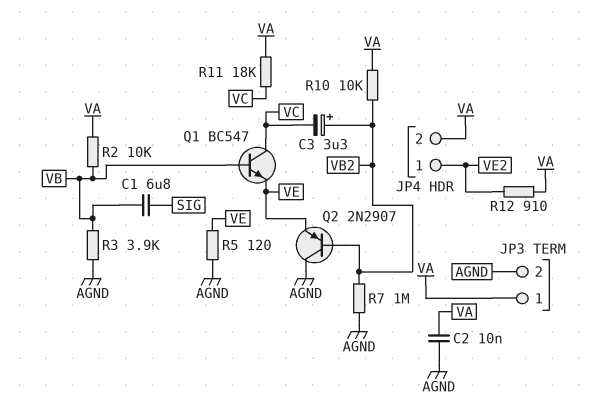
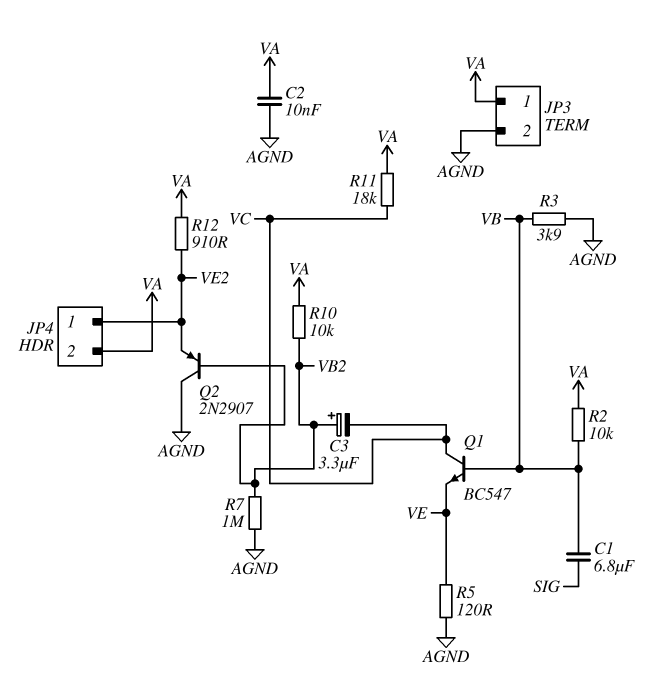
Q2: PNP 2N2907 (B VB2, C AGND, E VE) -> PNP 2N2907 (B VB2, C AGND, E VE2)

